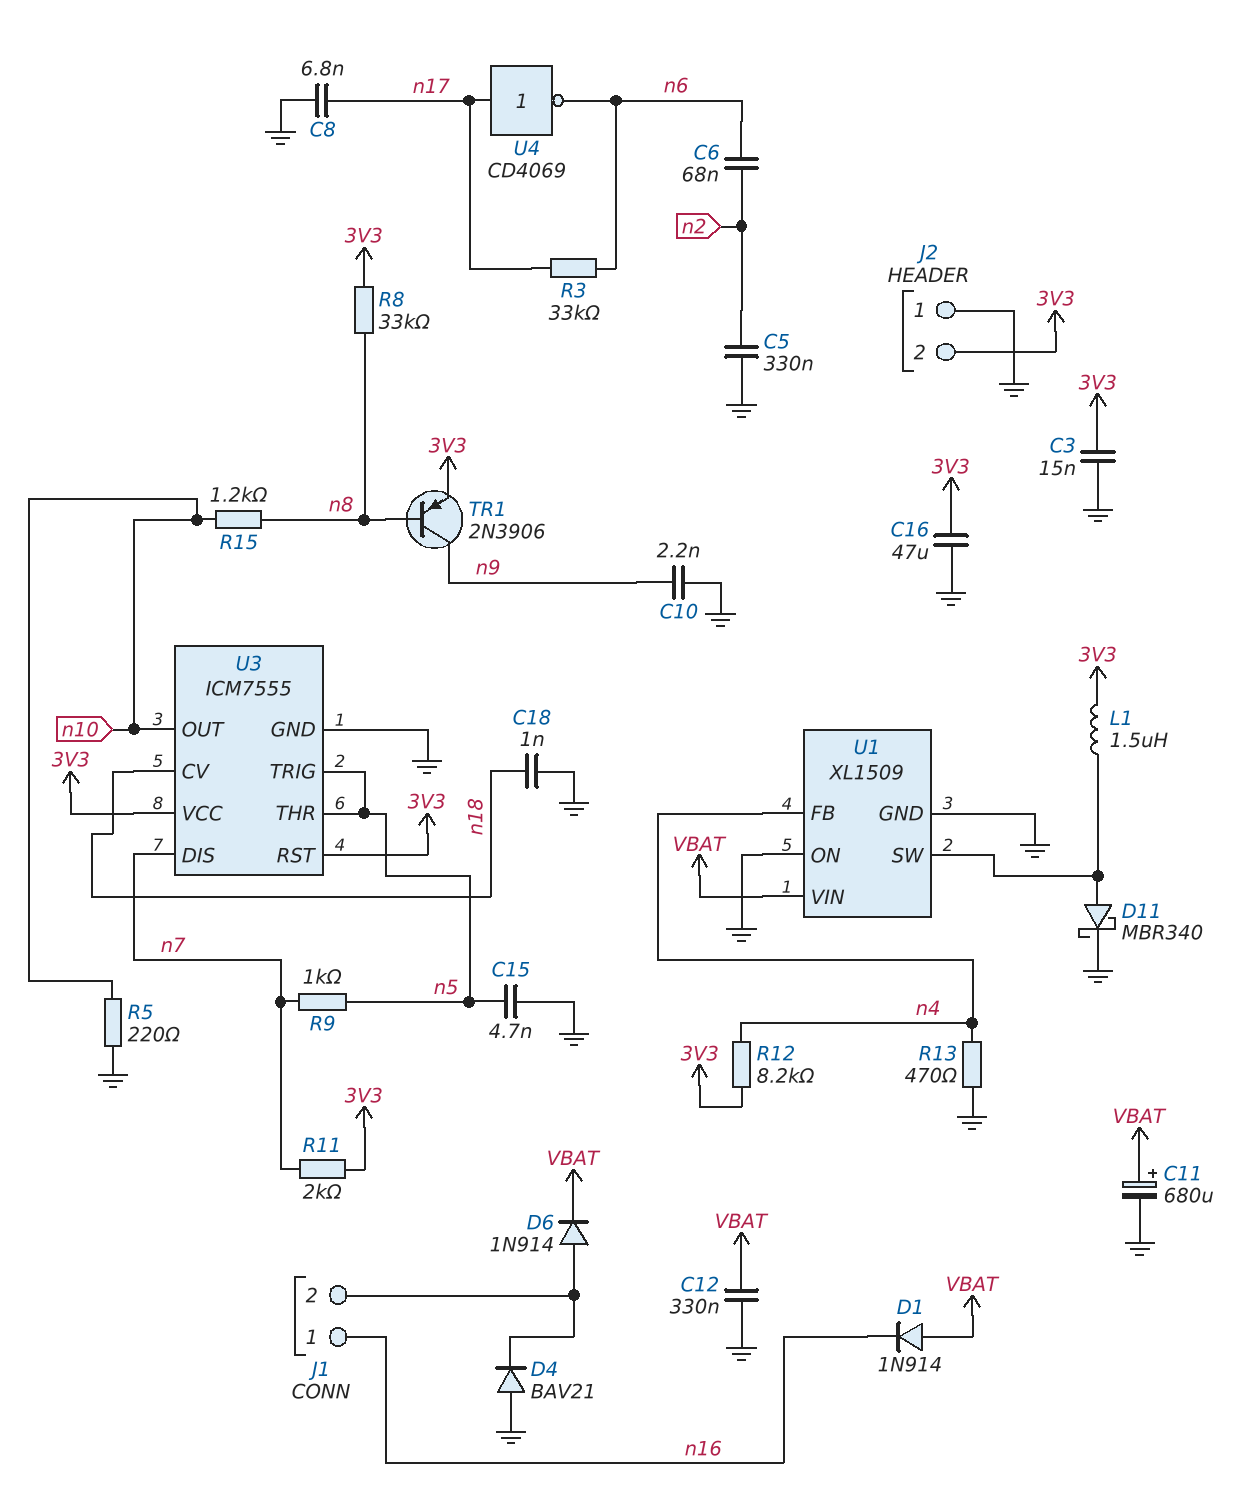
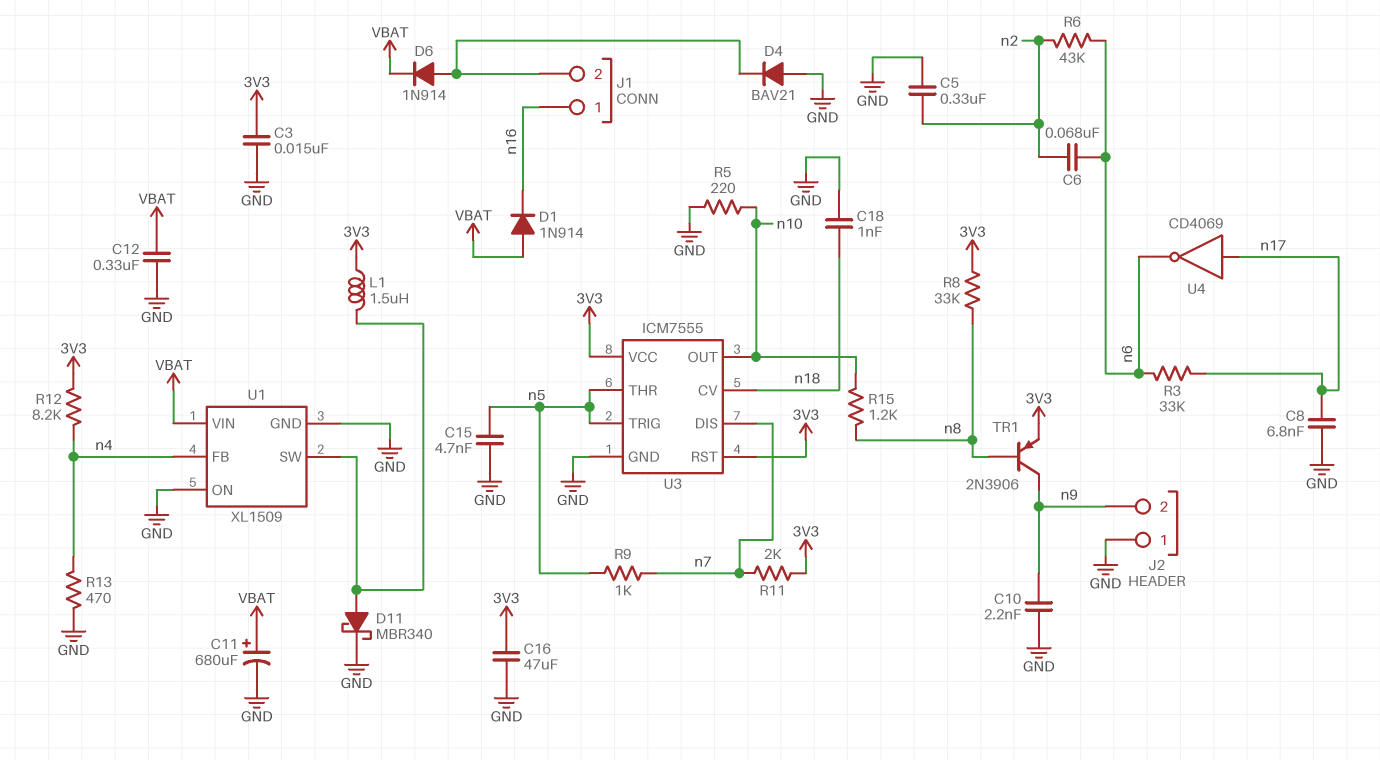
J2 pin 2: 3V3 -> n9
R6: none -> 43k (n2, n6)

